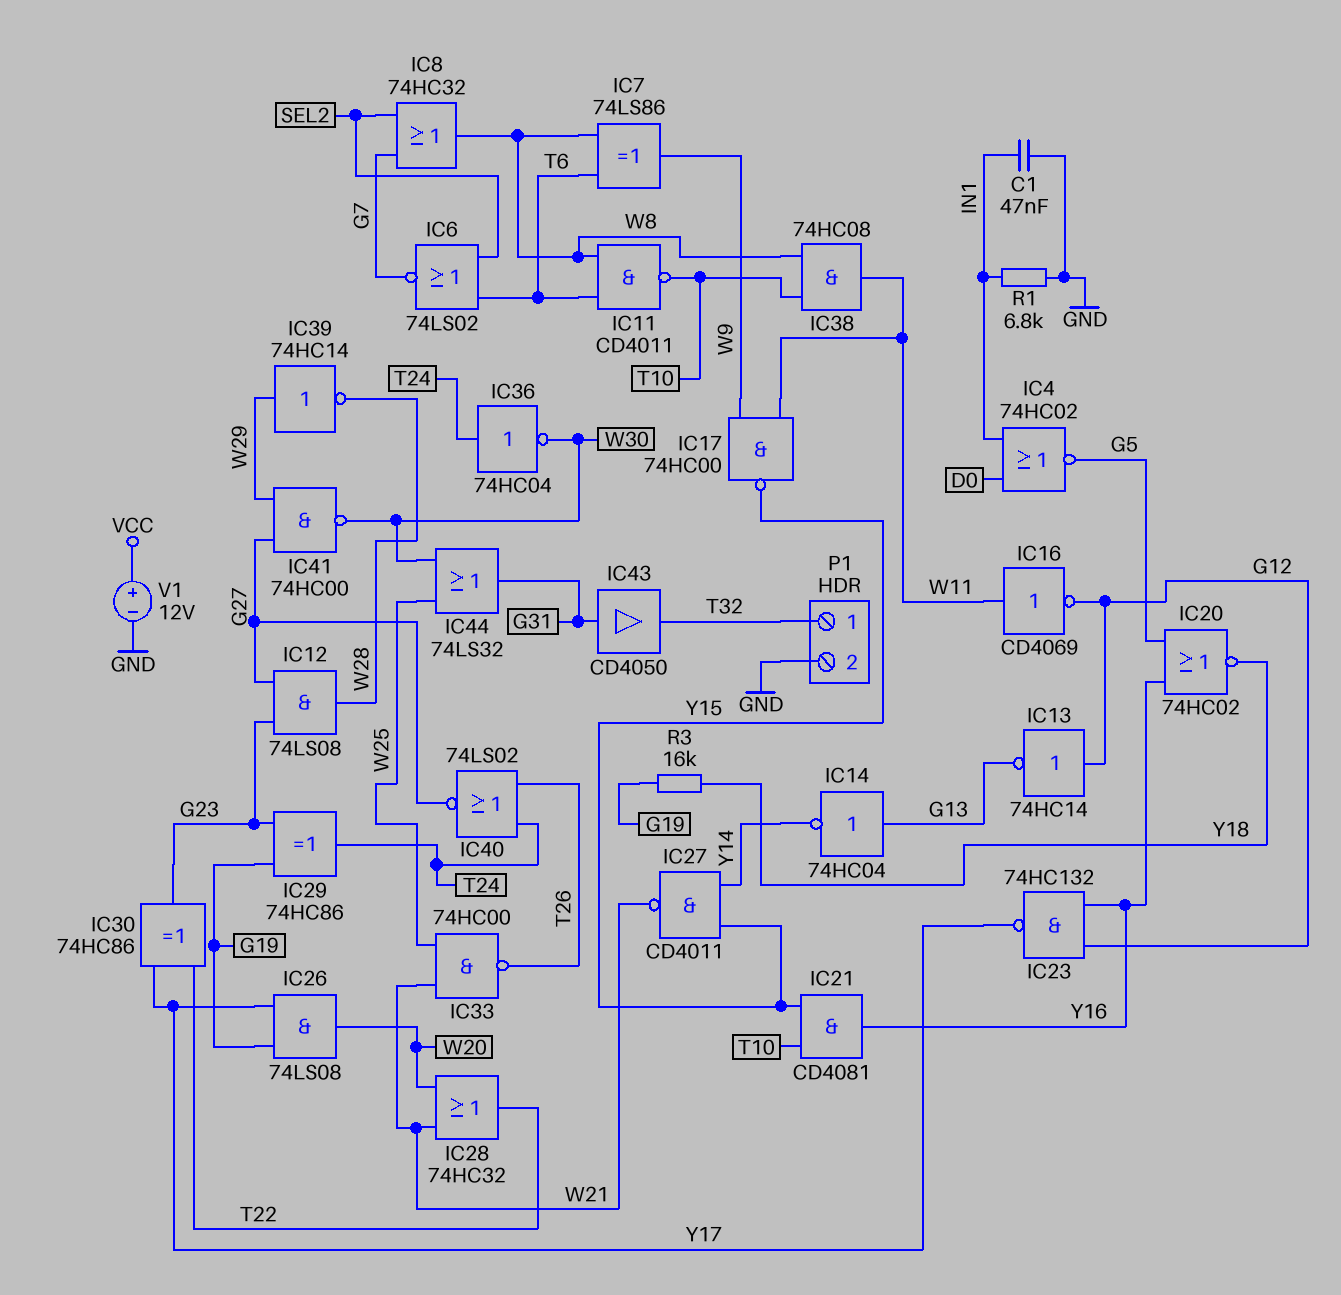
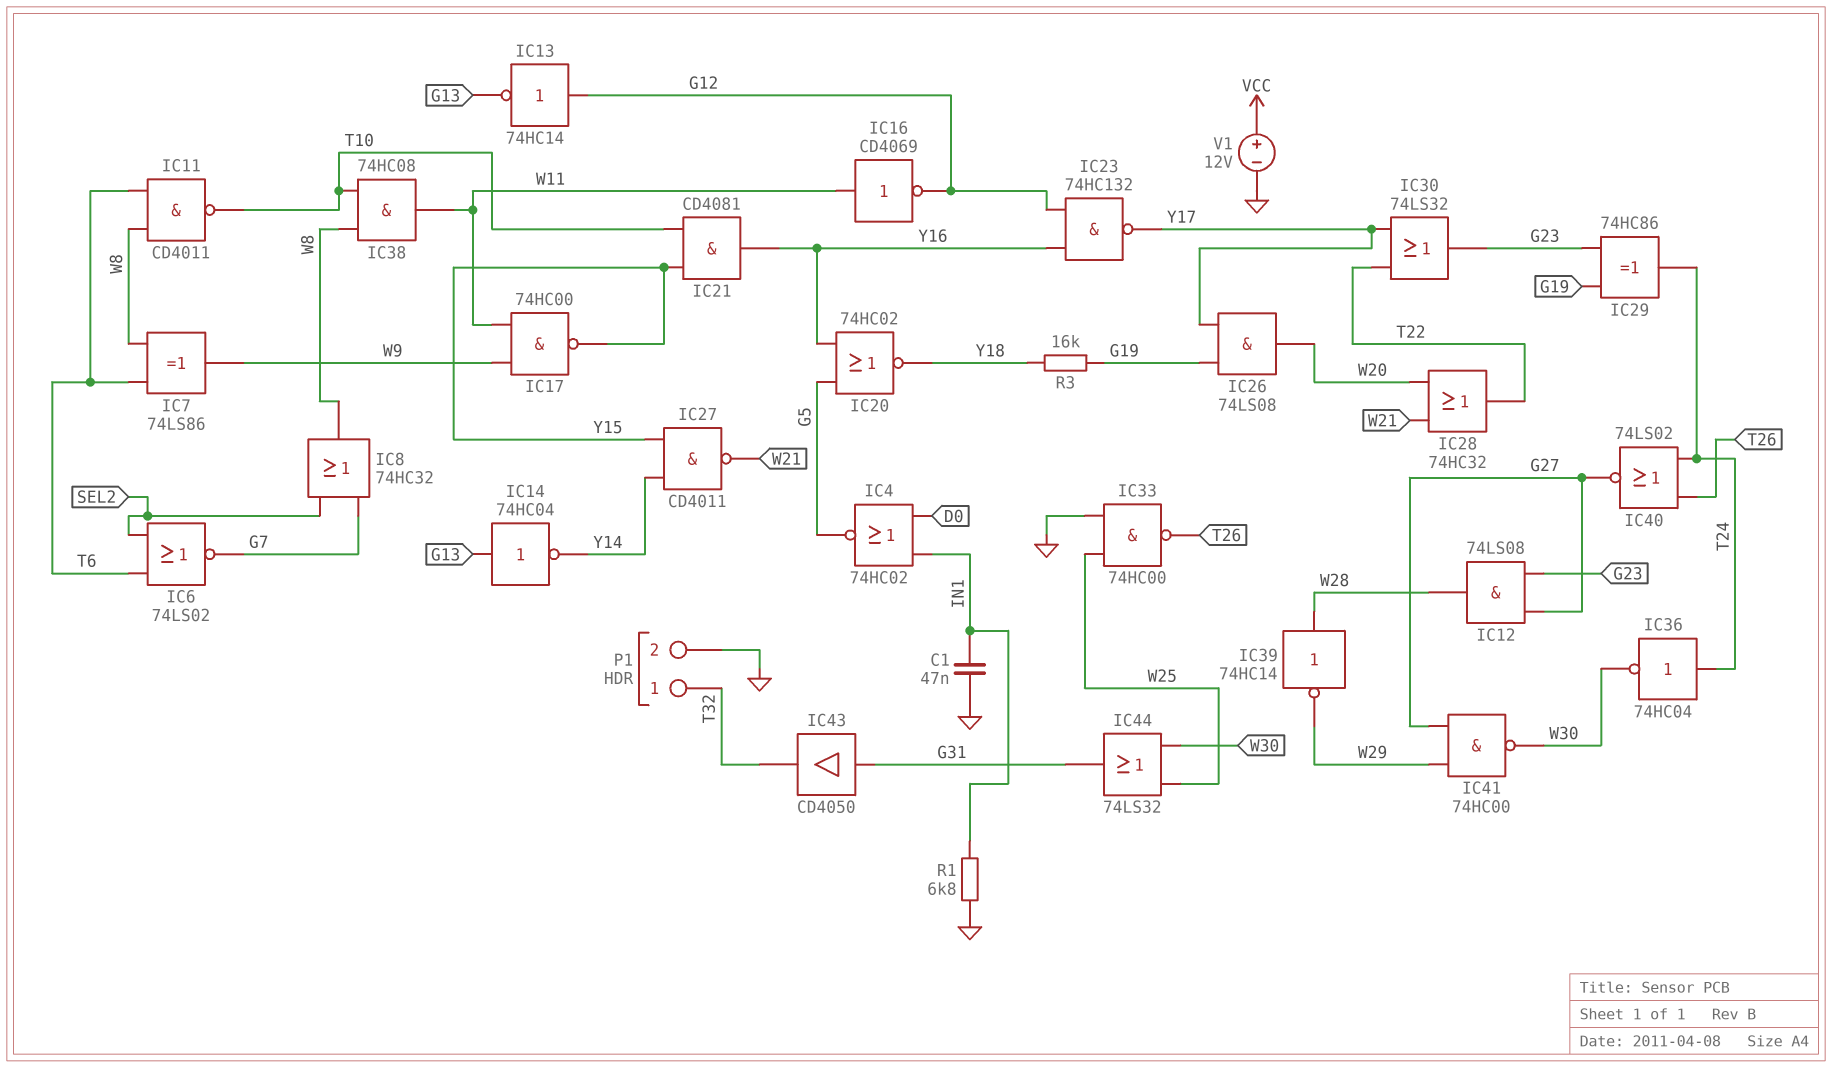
IC30: XOR 74HC86 (in T22, in Y17, out G23) -> OR 74LS32 (in T22, in Y17, out G23)
IC33: NAND 74HC00 (in W21, in W25, out T26) -> NAND 74HC00 (in GND, in W25, out T26)
IC39: NOT 74HC14 (in W29, out W28) -> NOT 74HC14 (in W28, out W29)

